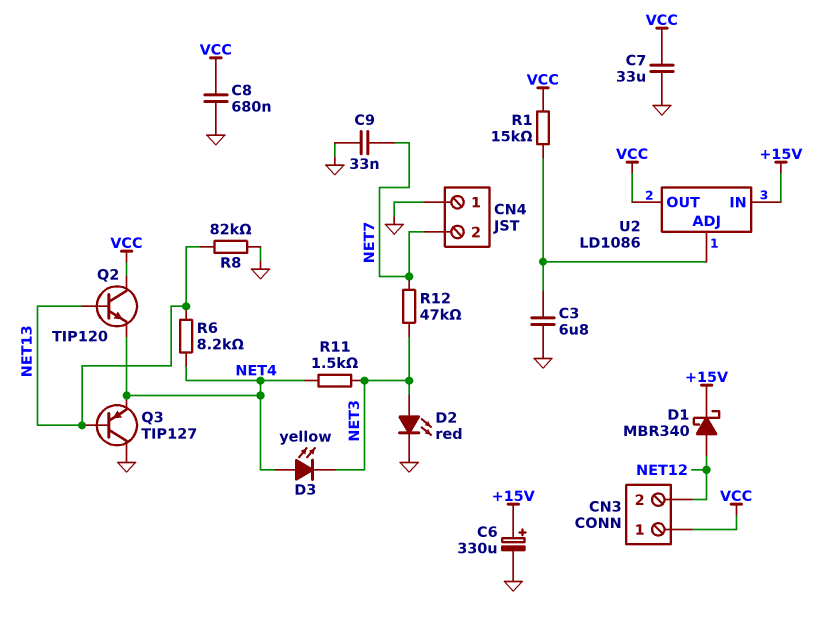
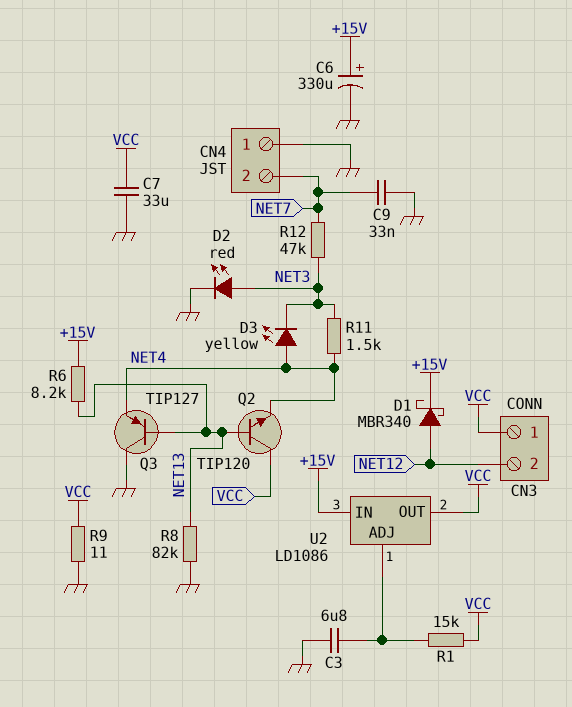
C8: 680nF (GND, VCC) -> none
R6: 8.2k (NET4, NET13) -> 8.2k (+15V, NET13)
R9: none -> 11 (GND, VCC)

